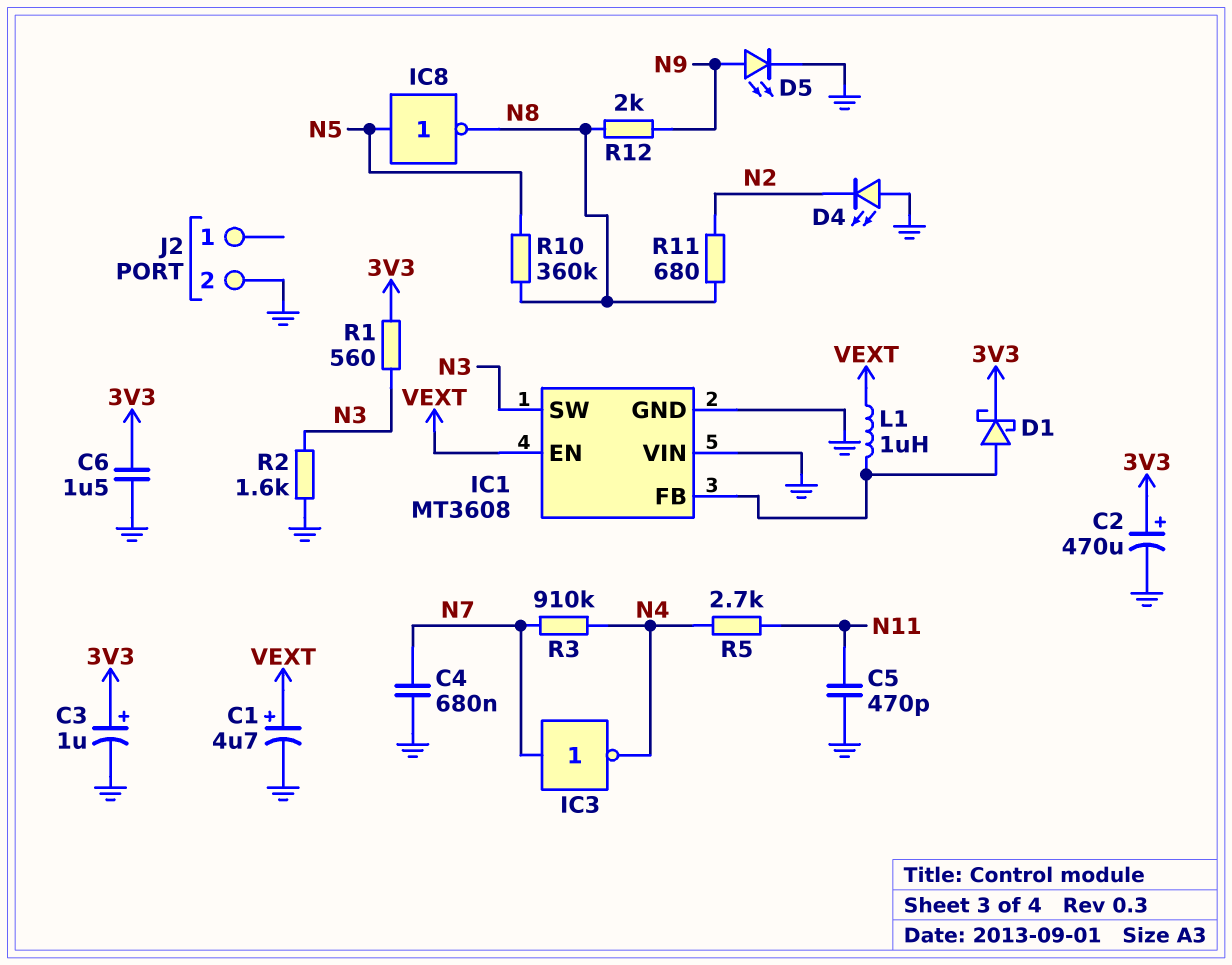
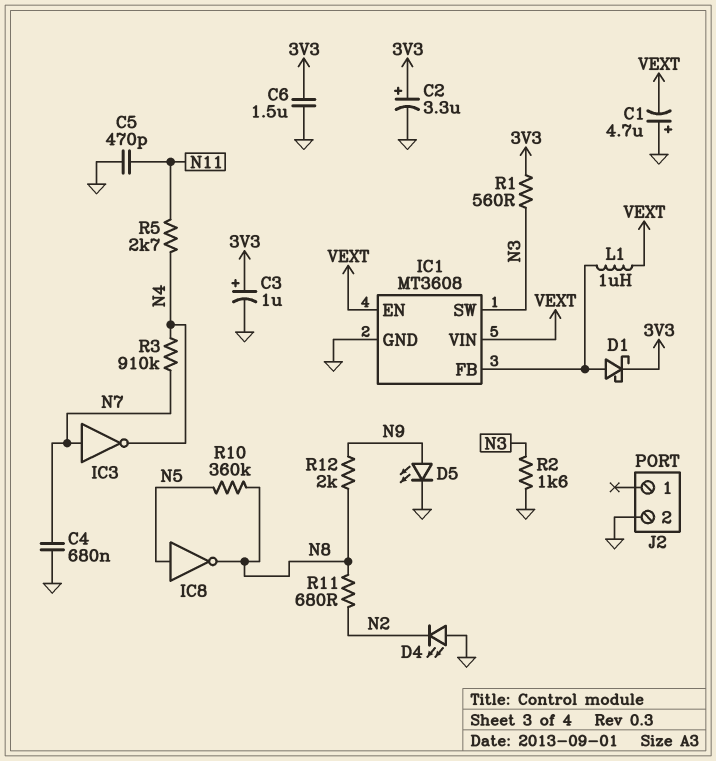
C1: 4.7uF (plus VEXT, minus GND) -> 4.7uF (plus GND, minus VEXT)
C2: 470uF (plus 3V3, minus GND) -> 3.3uF (plus 3V3, minus GND)
IC1 pin VIN: GND -> VEXT

